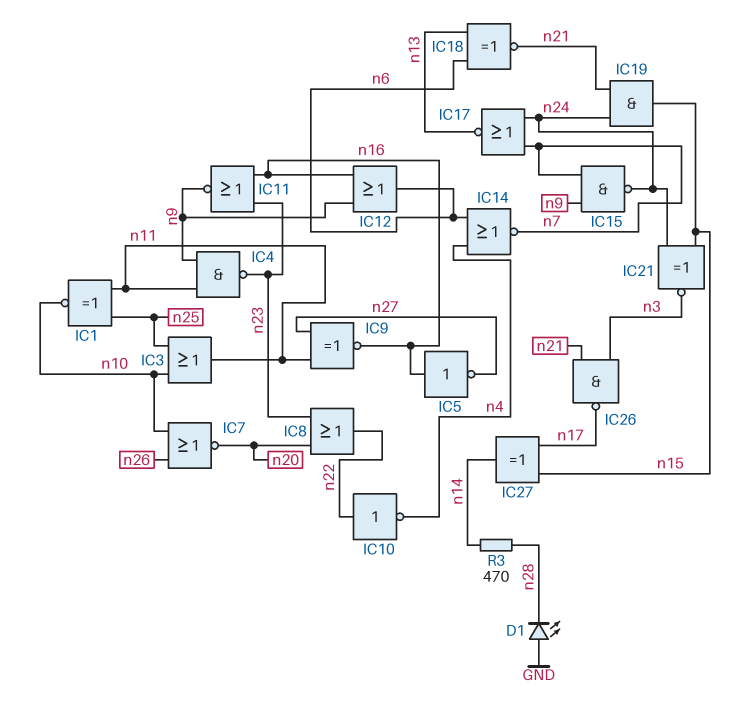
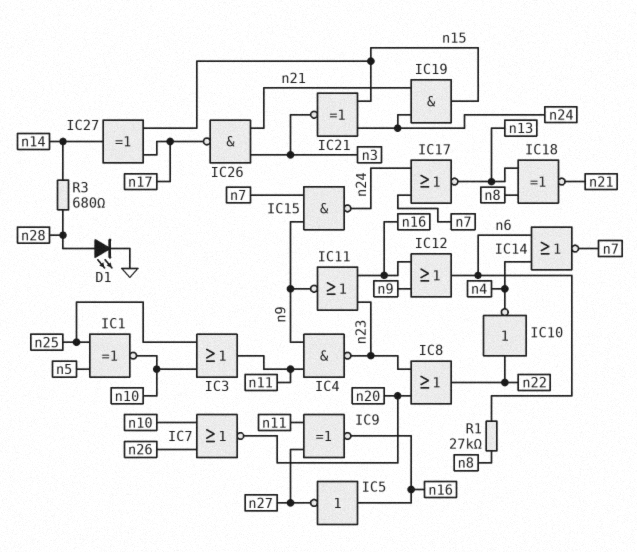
D1: LED (A GND, K n28) -> LED (A n28, K GND)
IC1: XNOR (in n11, in n25, out n10) -> XNOR (in n5, in n25, out n10)
IC18: XNOR (in n6, in n13, out n21) -> XNOR (in n8, in n13, out n21)
R1: none -> 27k (n6, n8)
R3: 470 (n14, n28) -> 680 (n14, n28)

